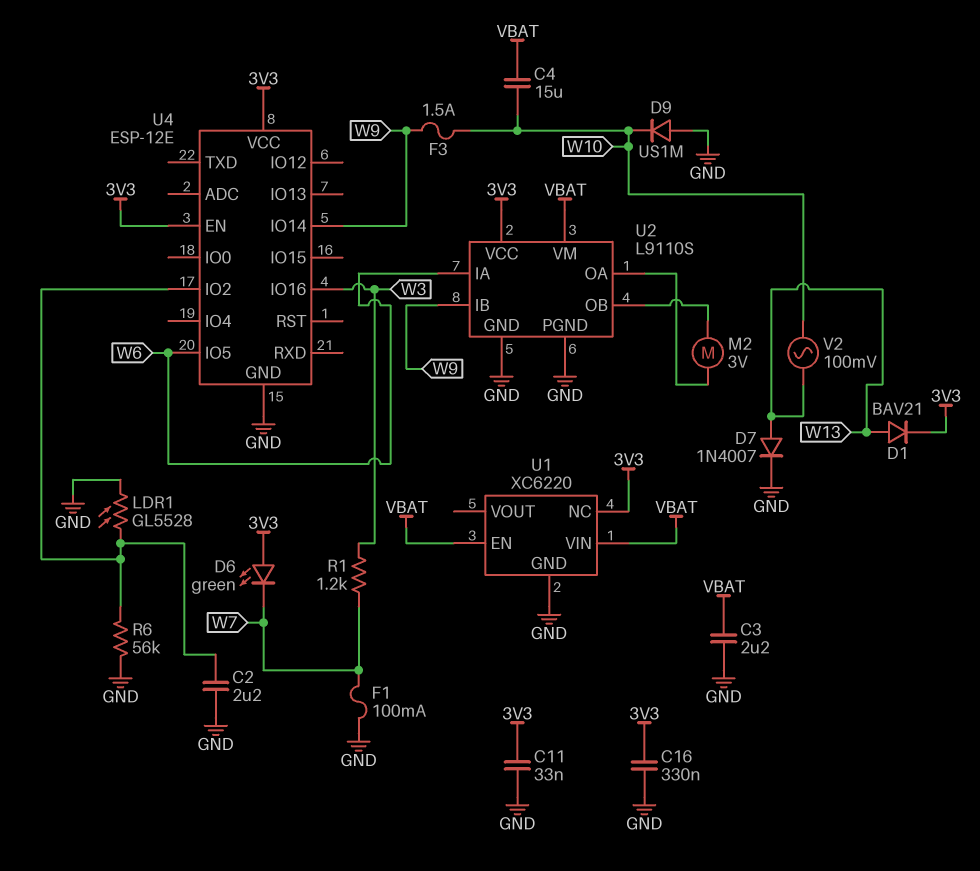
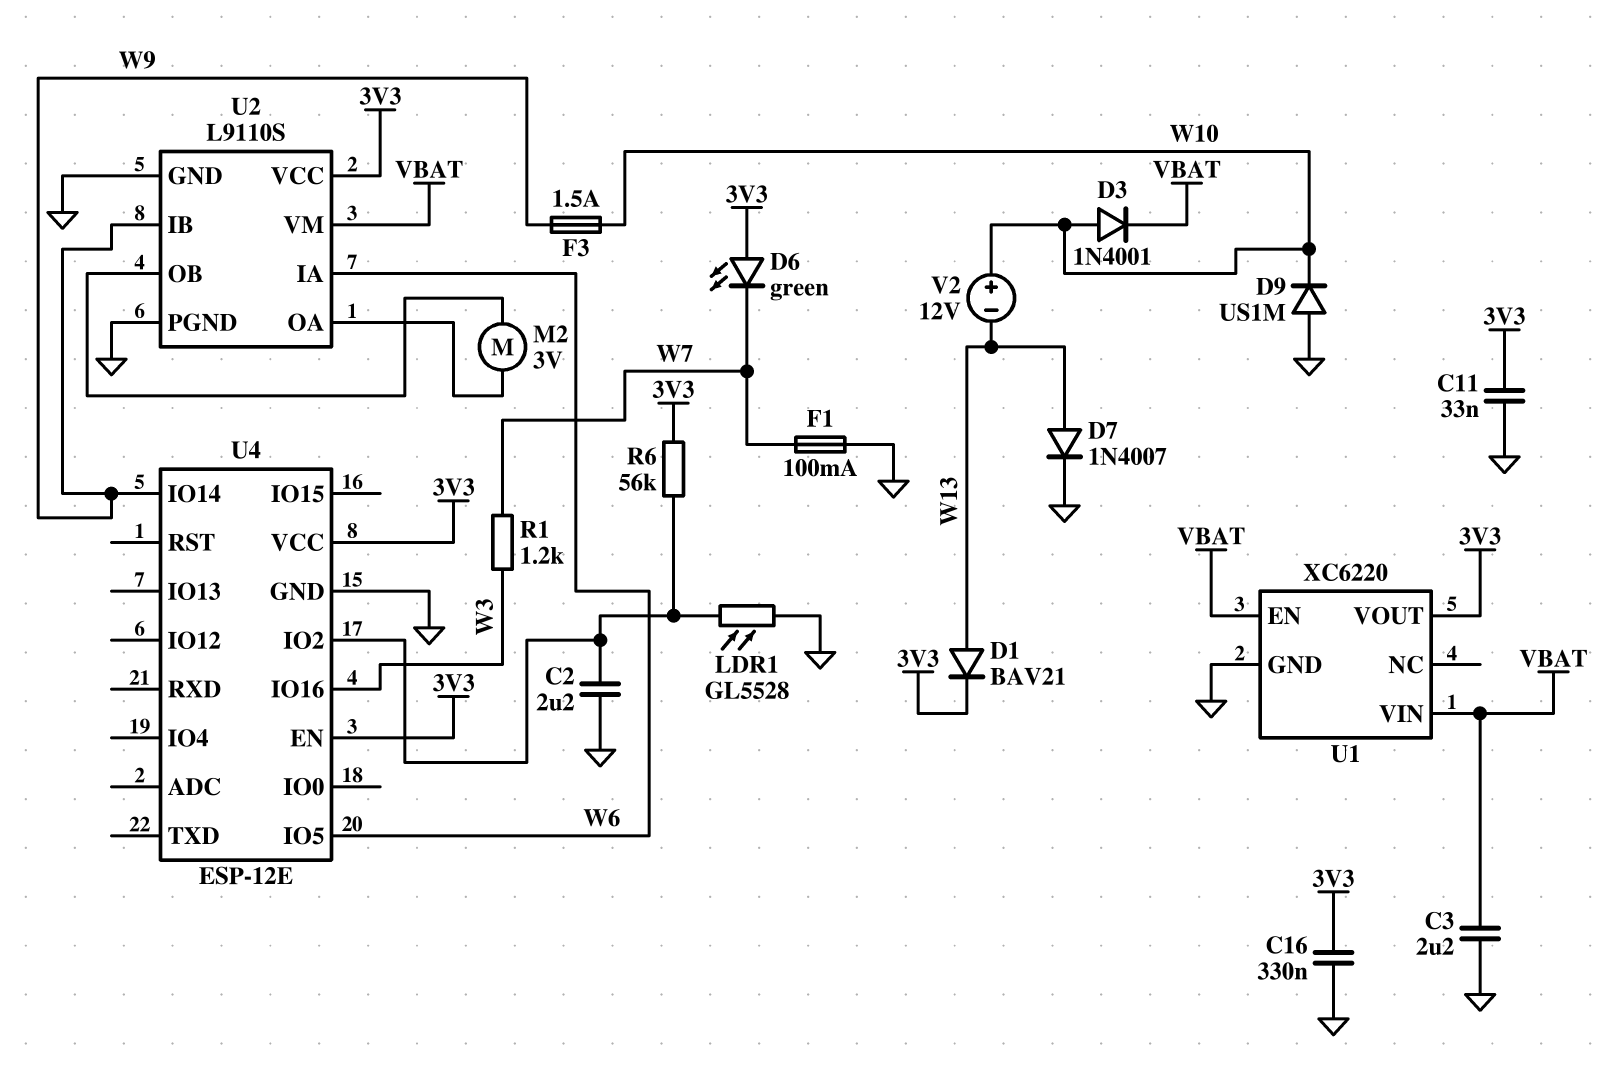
C4: 15uF (VBAT, W10) -> none
D3: none -> diode 1N4001 (A W10, K VBAT)
R6: 56k (GND, U4/IO2) -> 56k (3V3, U4/IO2)
U1 pin NC: 3V3 -> none
U1 pin VOUT: none -> 3V3
V2: AC 100mV (W10, W13) -> 12V (plus W10, minus W13)

